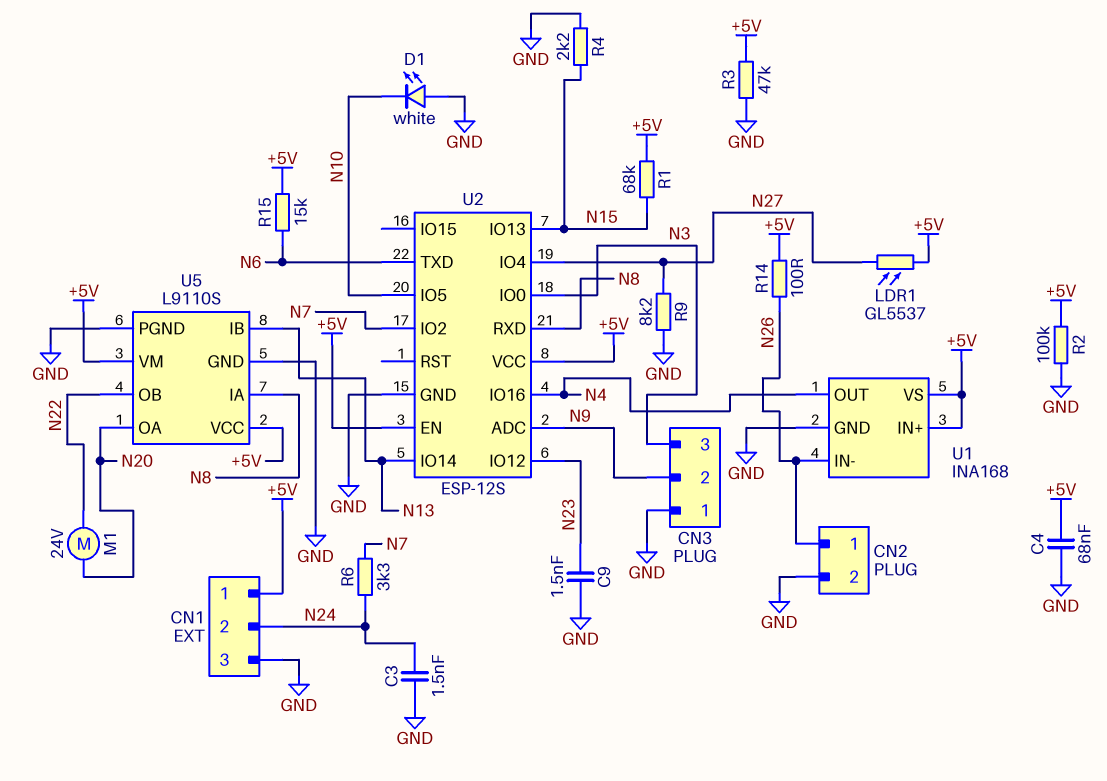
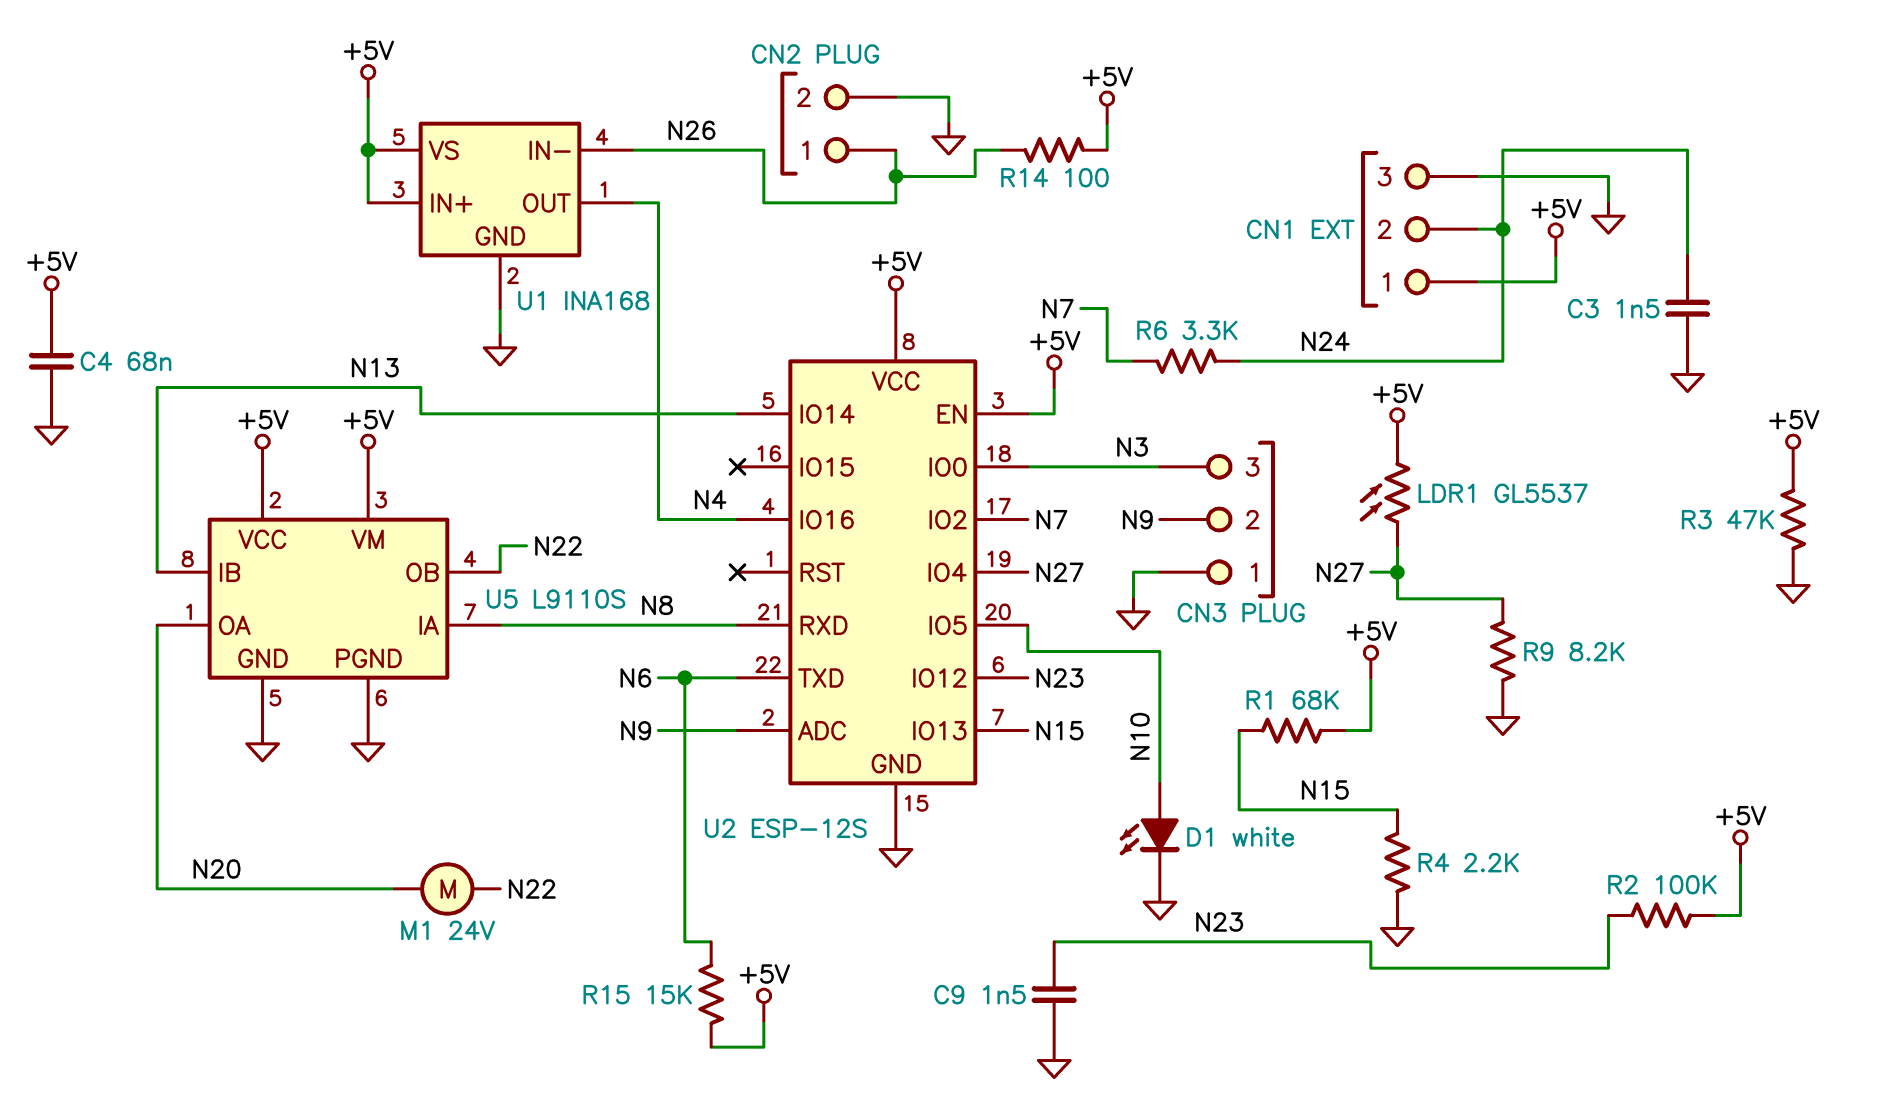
D1: LED white (A GND, K N10) -> LED white (A N10, K GND)
R2: 100k (+5V, GND) -> 100k (+5V, N23)

